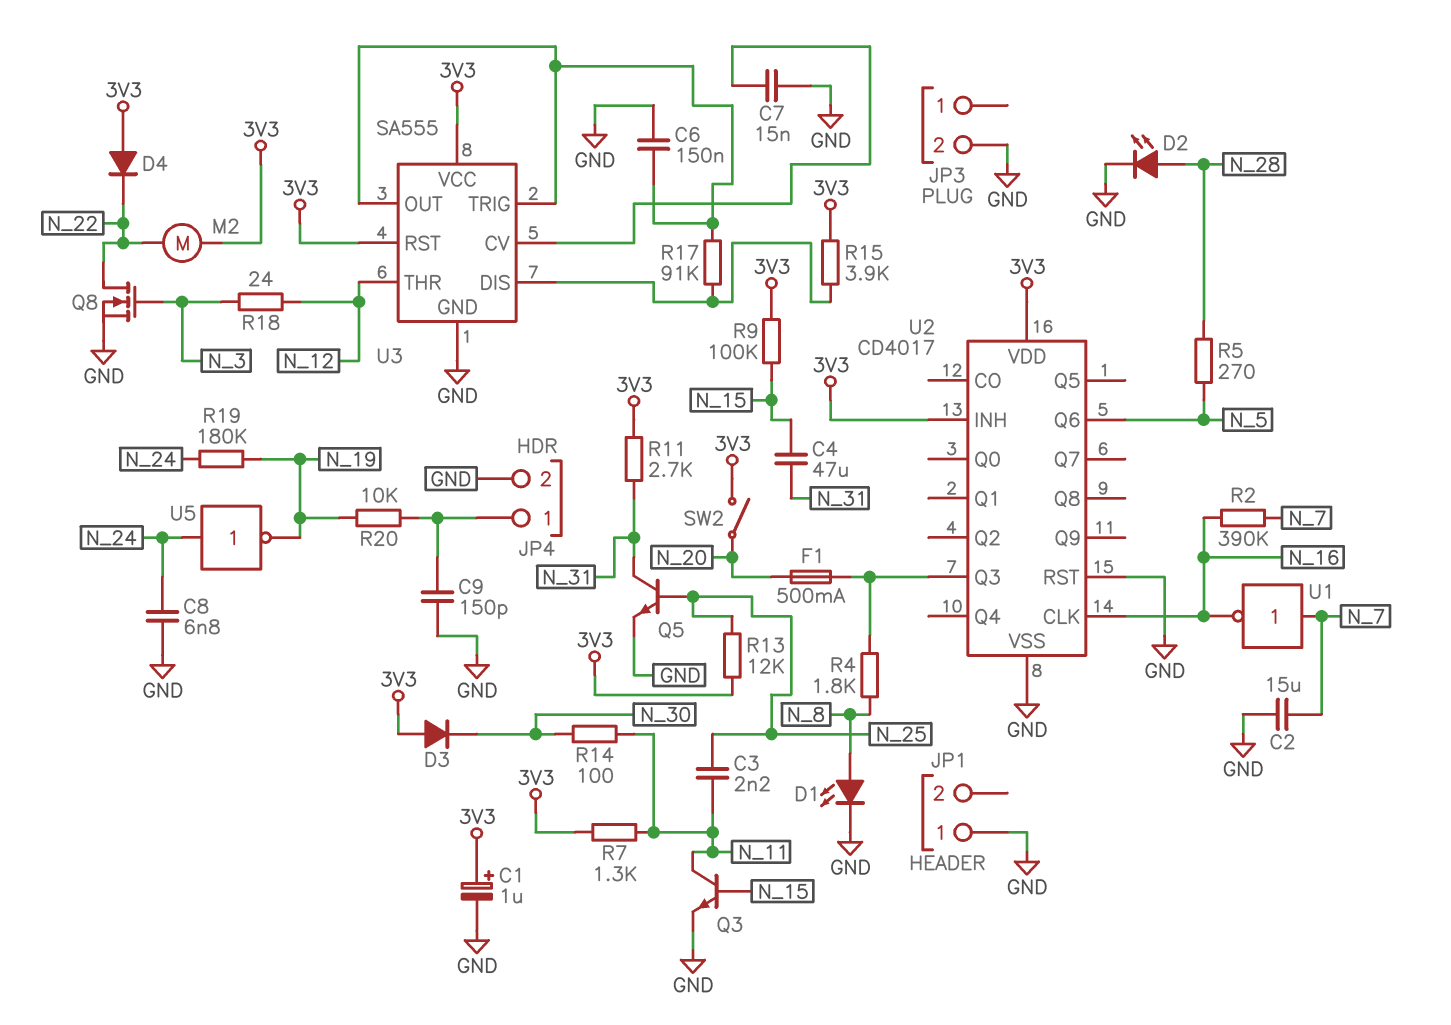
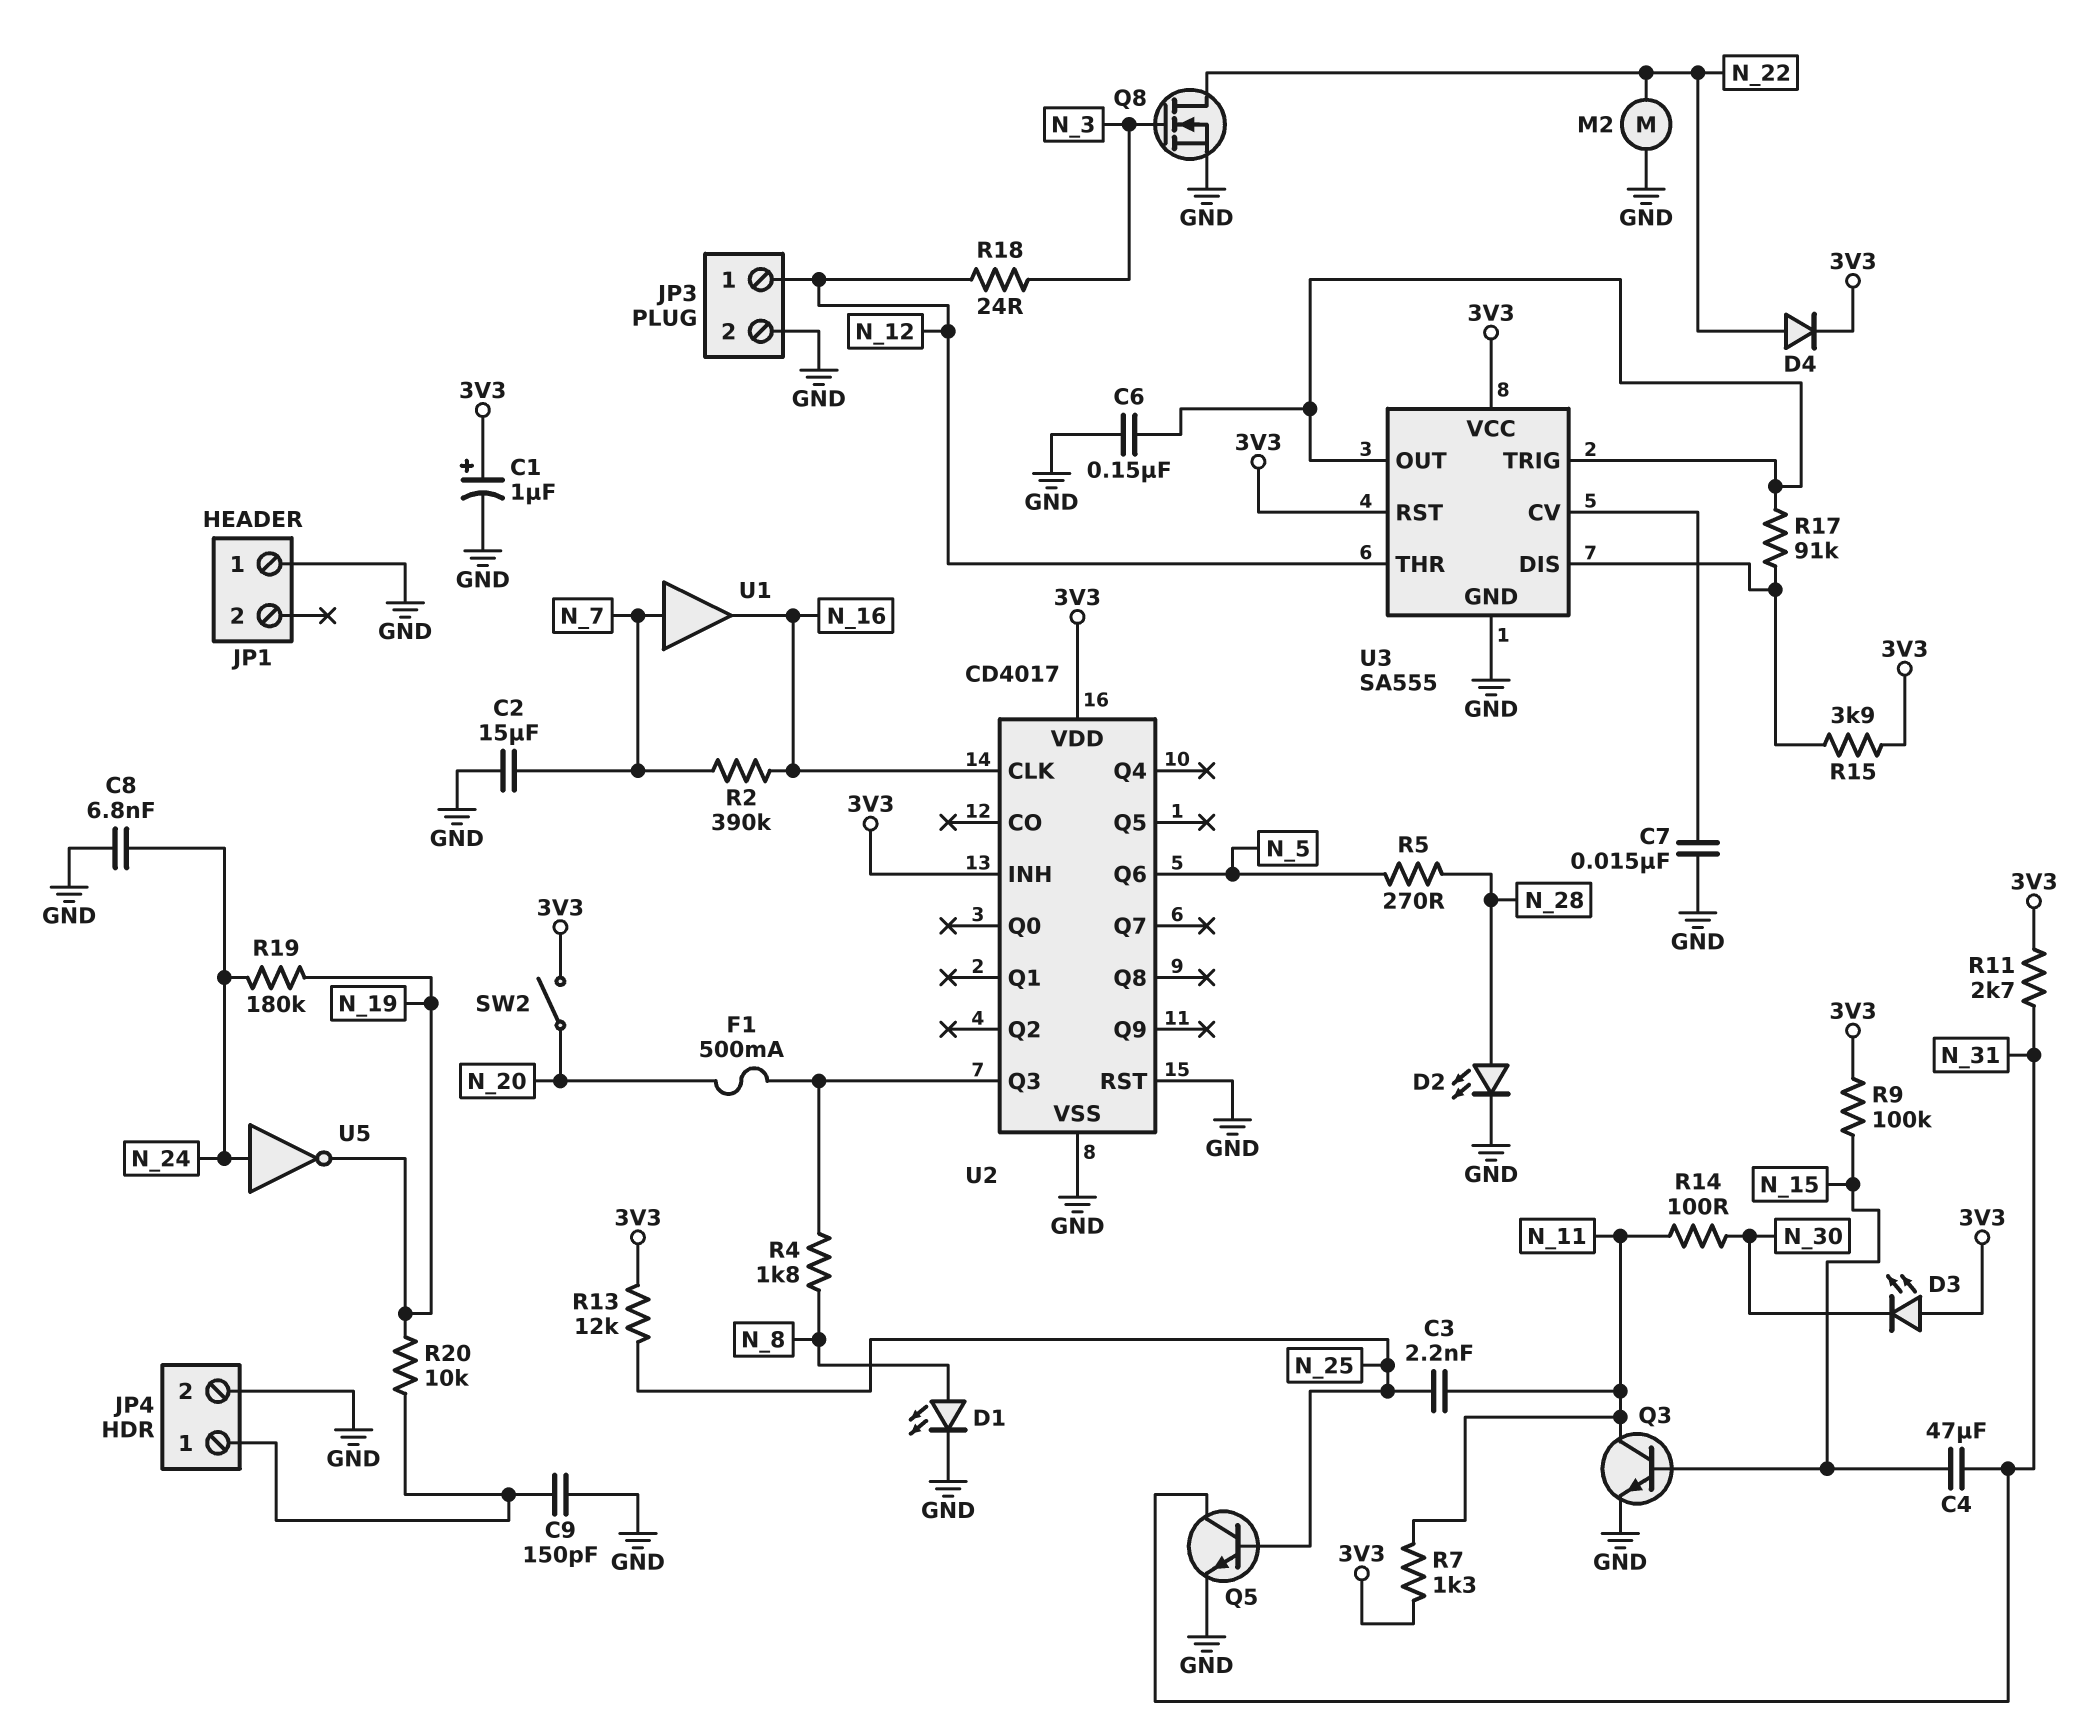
D3: diode (A 3V3, K N_30) -> LED (A 3V3, K N_30)
D4: diode (A 3V3, K N_22) -> diode (A N_22, K 3V3)
JP3 pin 1: none -> N_12
M2: motor (3V3, N_22) -> motor (GND, N_22)
U1: NOT (in N_7, out N_16) -> buffer (in N_7, out N_16)

